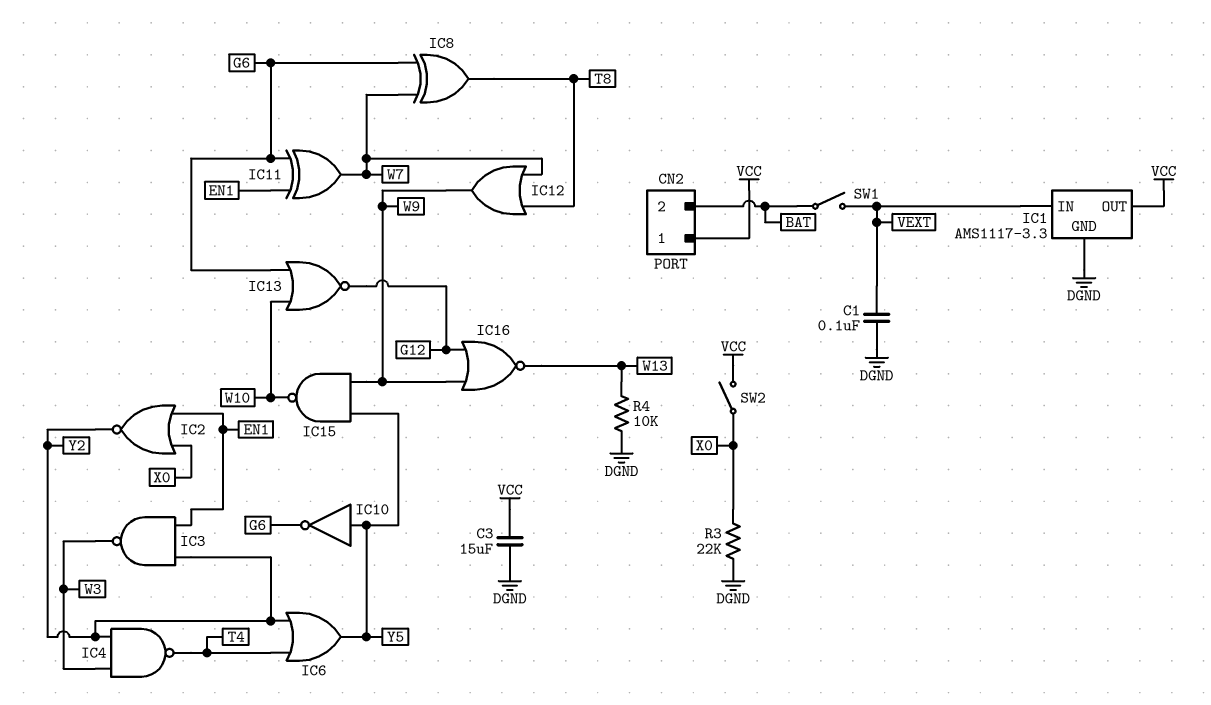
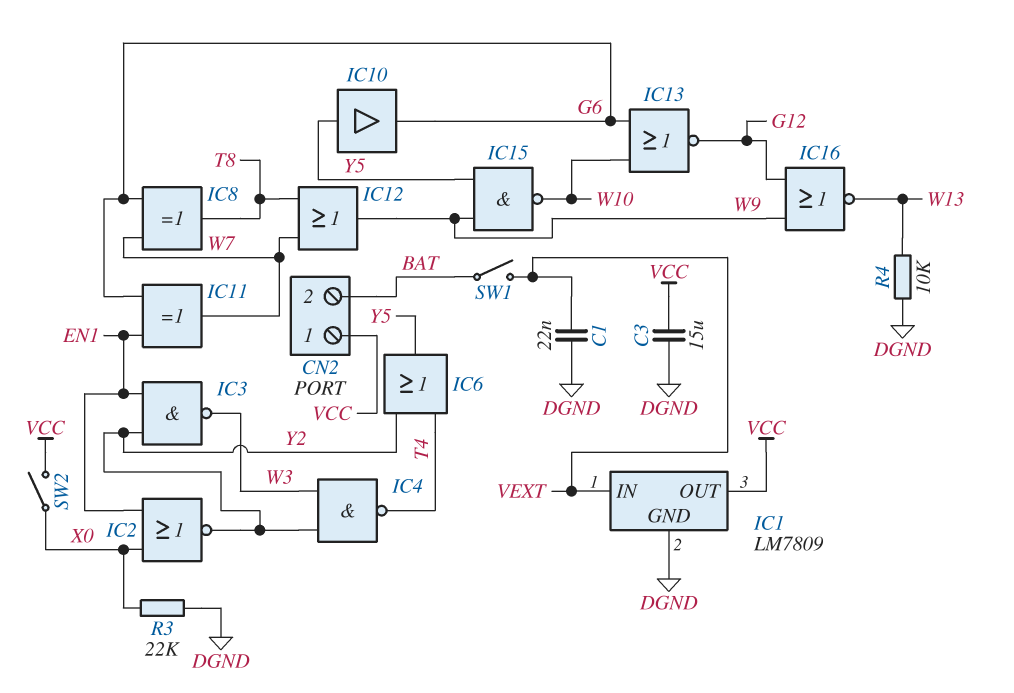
C1: 100nF (DGND, VEXT) -> 22nF (DGND, VEXT)
IC1: AMS1117-3.3 -> LM7809
IC10: NOT (in Y5, out G6) -> buffer (in Y5, out G6)

